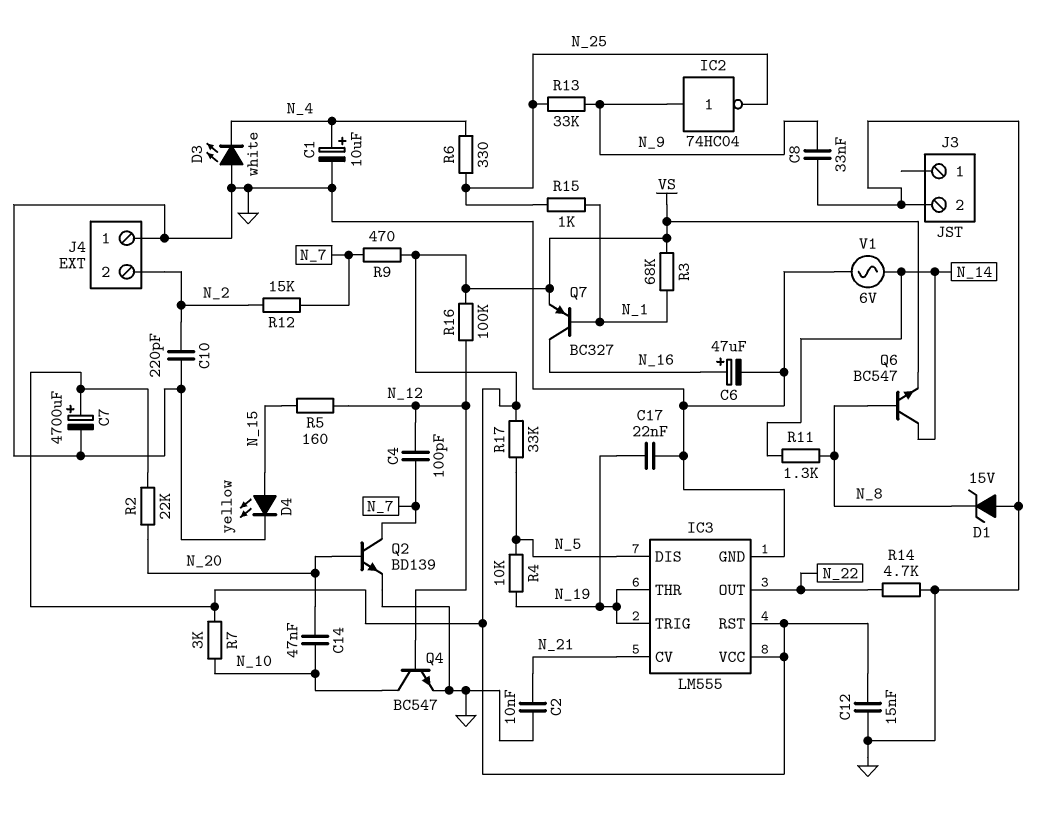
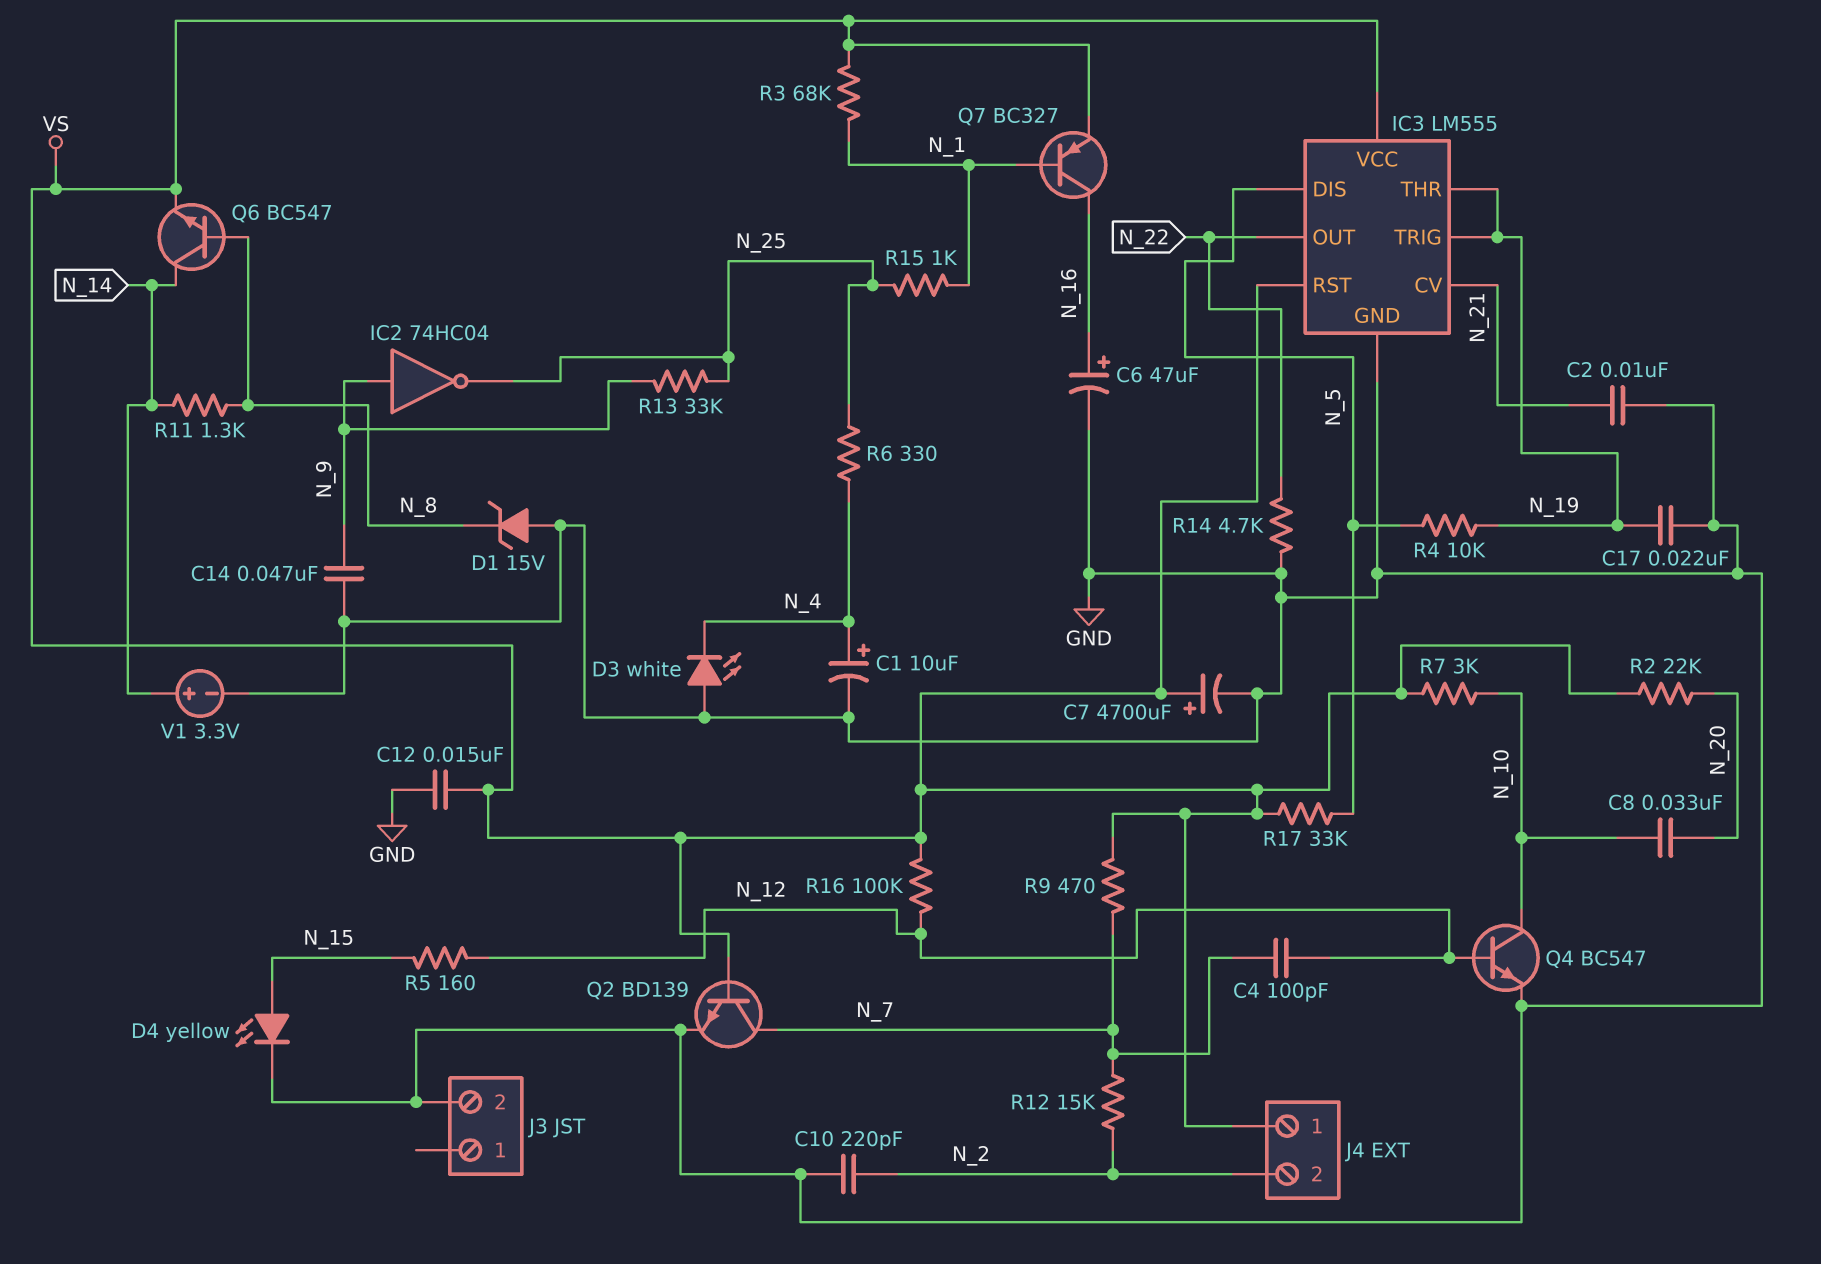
C8: 33nF (GND, N_9) -> 33nF (N_10, N_20)
C14: 47nF (N_10, N_20) -> 47nF (GND, N_9)
J4 pin 1: GND -> VS
Q2: NPN BD139 (B N_20, C N_7, E GND) -> NPN BD139 (B VS, C N_7, E GND)
V1: AC 6V (GND, N_14) -> 3.3V (plus N_14, minus GND)

